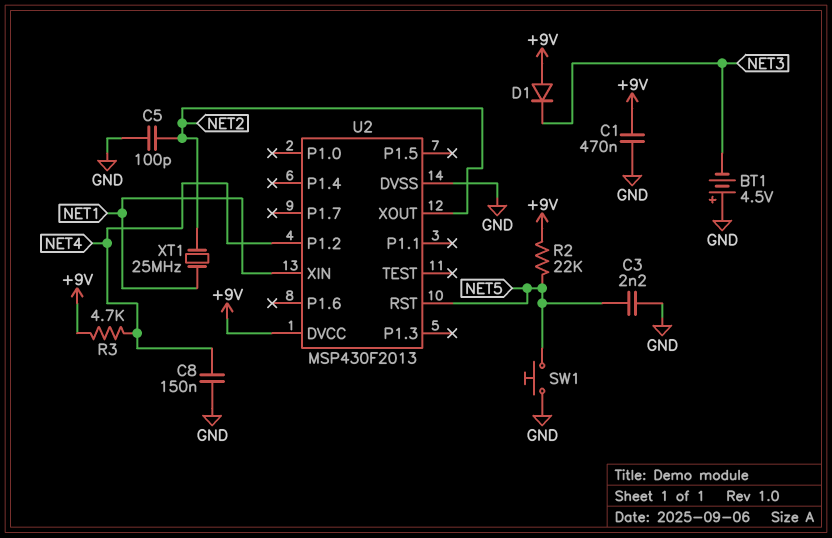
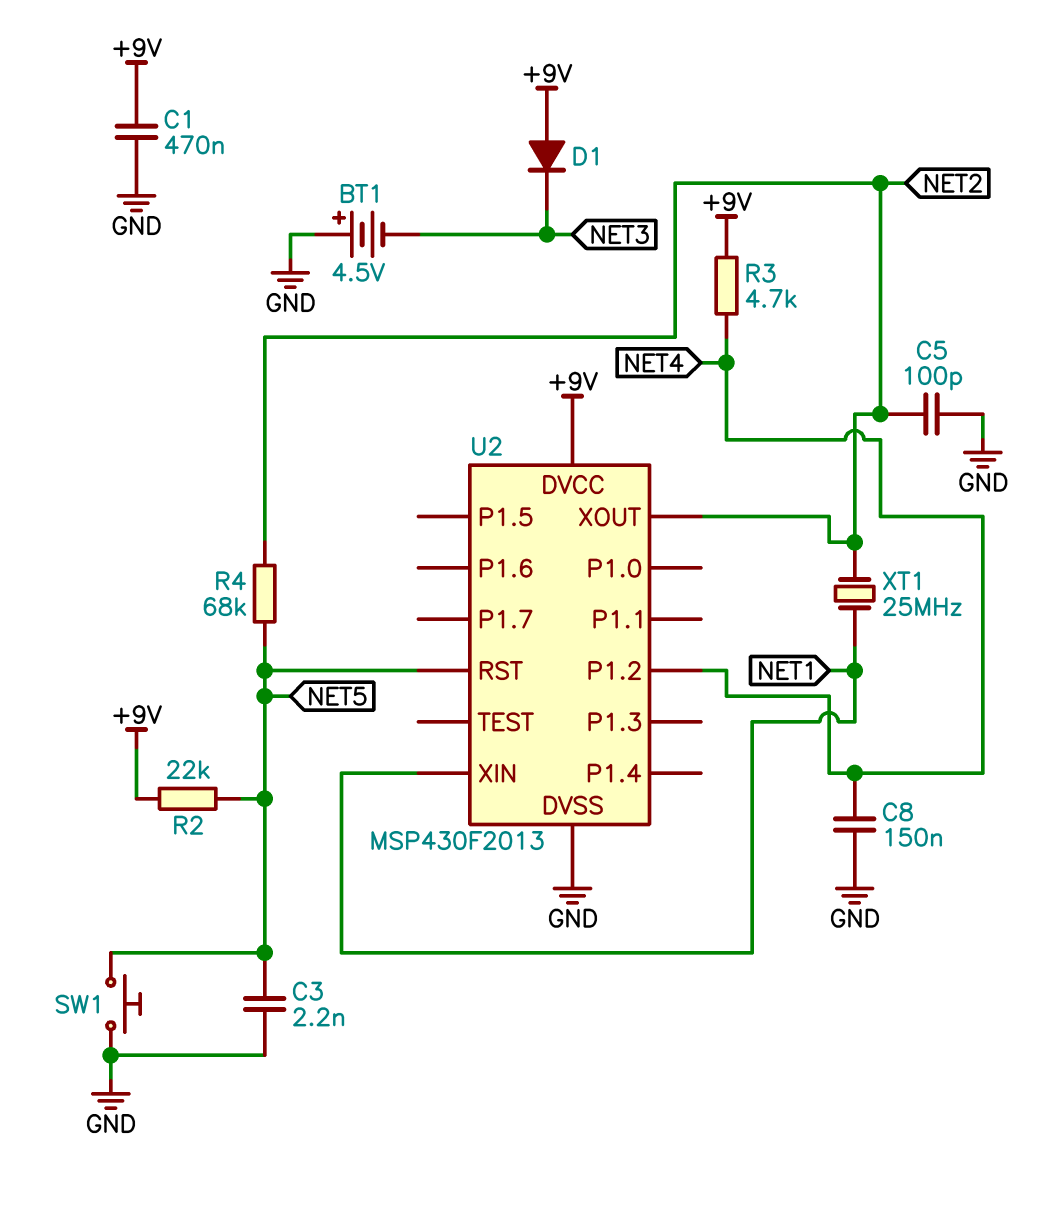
R4: none -> 68k (NET2, NET5)

